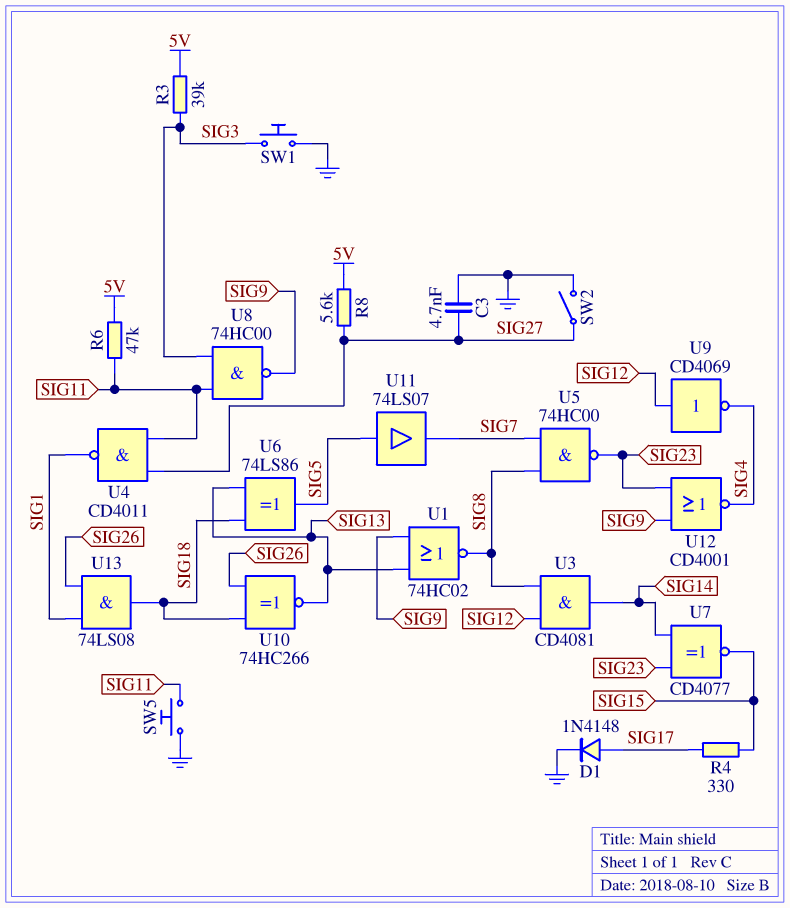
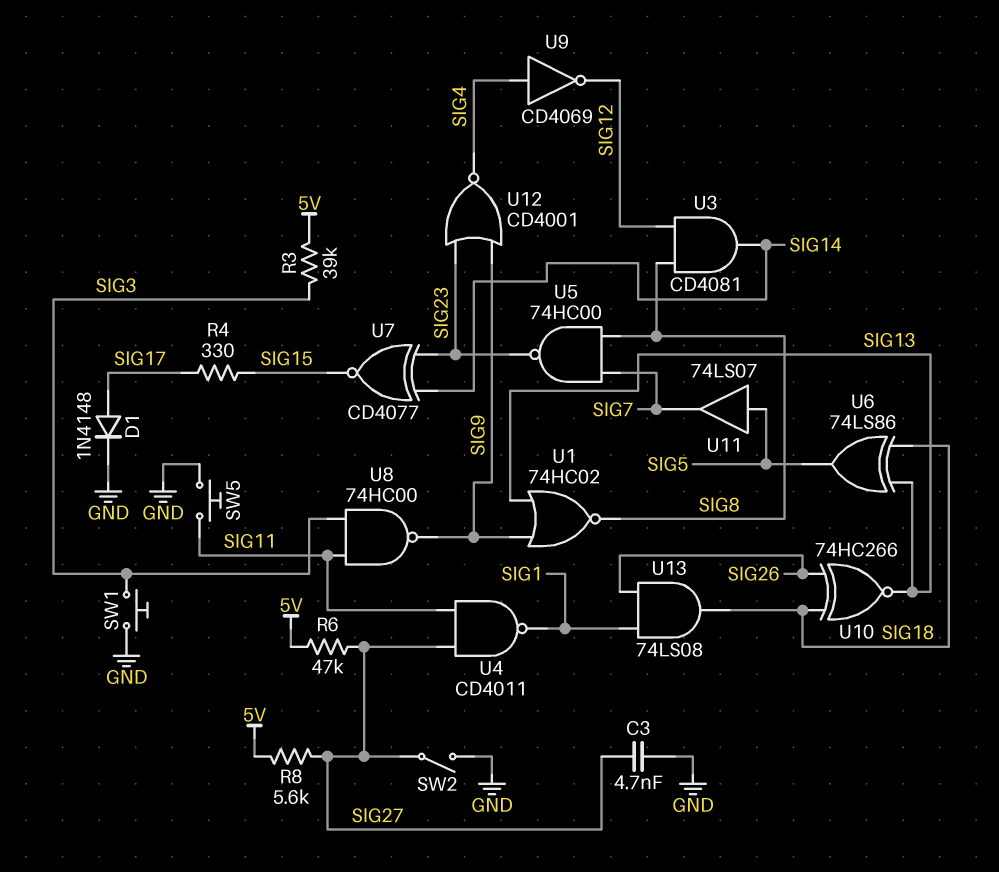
R6: 47k (5V, SIG11) -> 47k (5V, SIG27)
U9: NOT CD4069 (in SIG12, out SIG4) -> NOT CD4069 (in SIG4, out SIG12)

